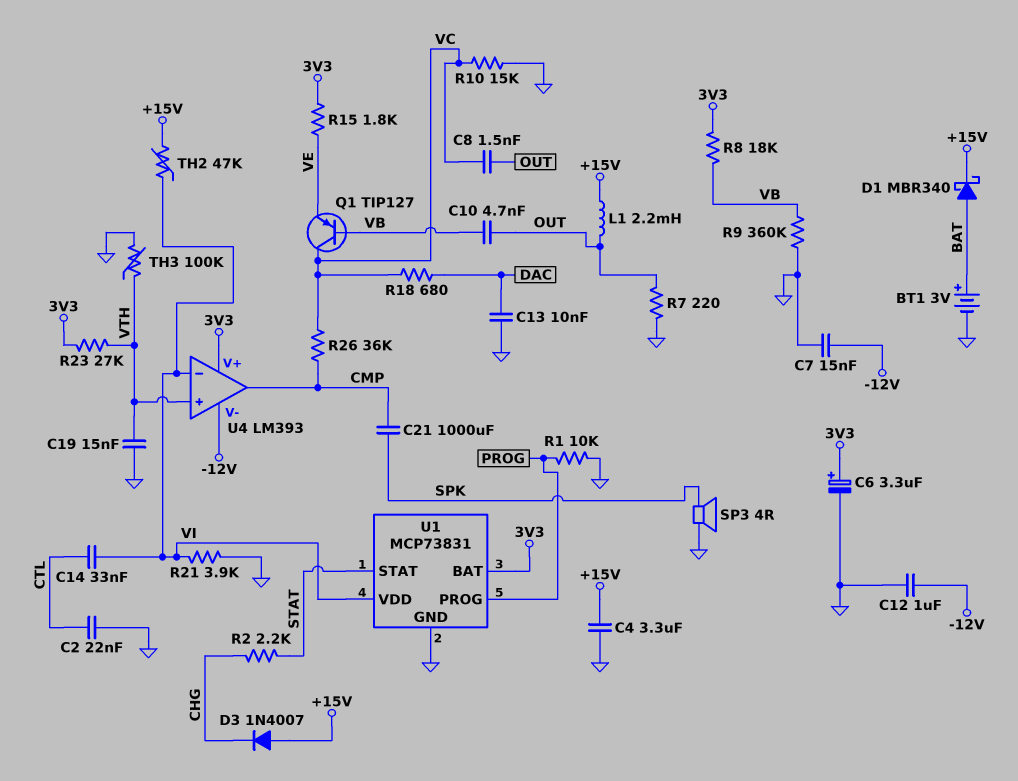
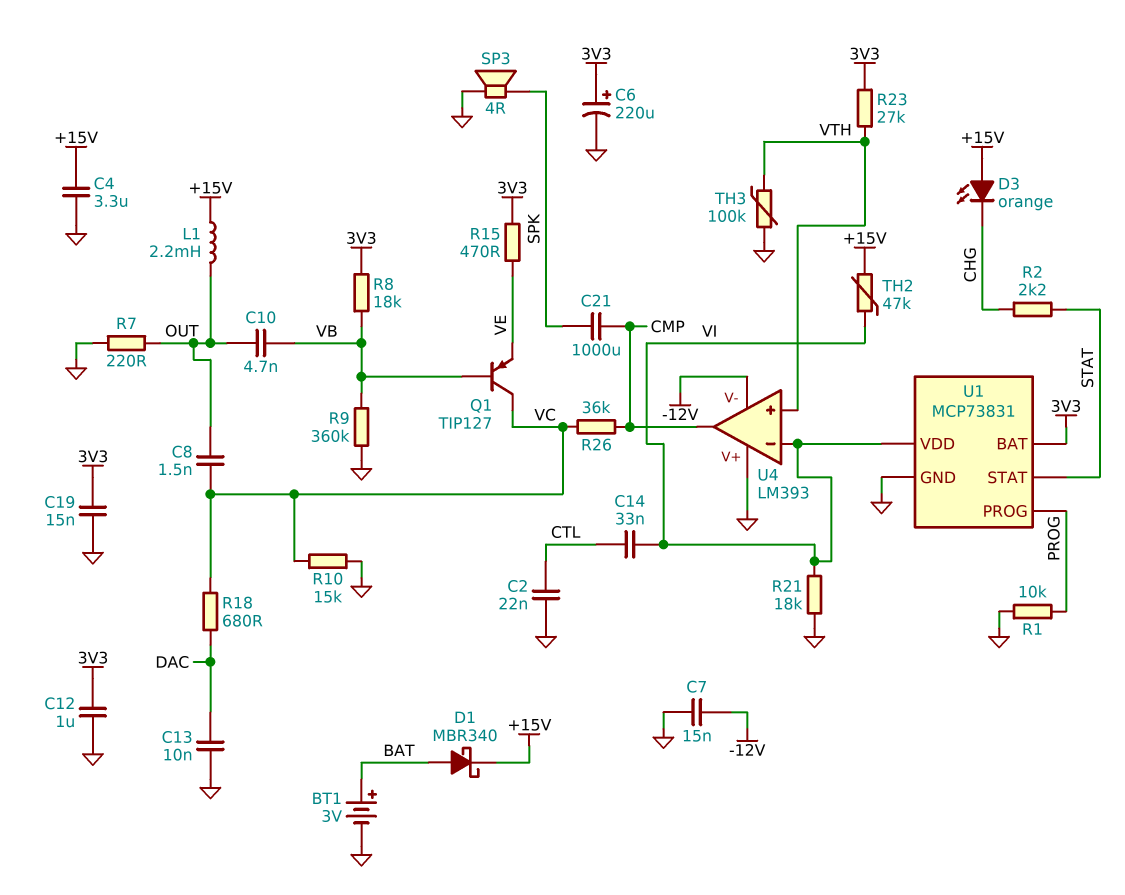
C6: 3.3uF (plus 3V3, minus GND) -> 220uF (plus 3V3, minus GND)
C12: 1uF (-12V, GND) -> 1uF (3V3, GND)
C19: 15nF (GND, VTH) -> 15nF (3V3, GND)
D3: diode 1N4007 (A +15V, K CHG) -> LED orange (A +15V, K CHG)
R15: 1.8k (3V3, VE) -> 470 (3V3, VE)
R21: 3.9k (GND, VI) -> 18k (GND, VI)
U4 pin V+: 3V3 -> GND

